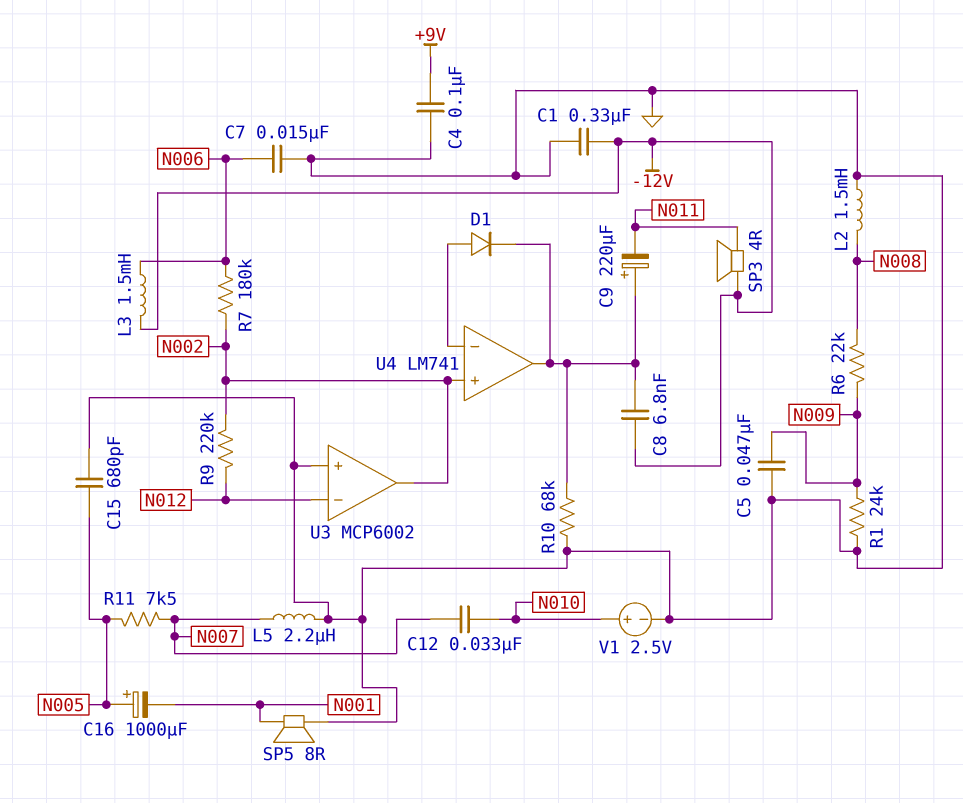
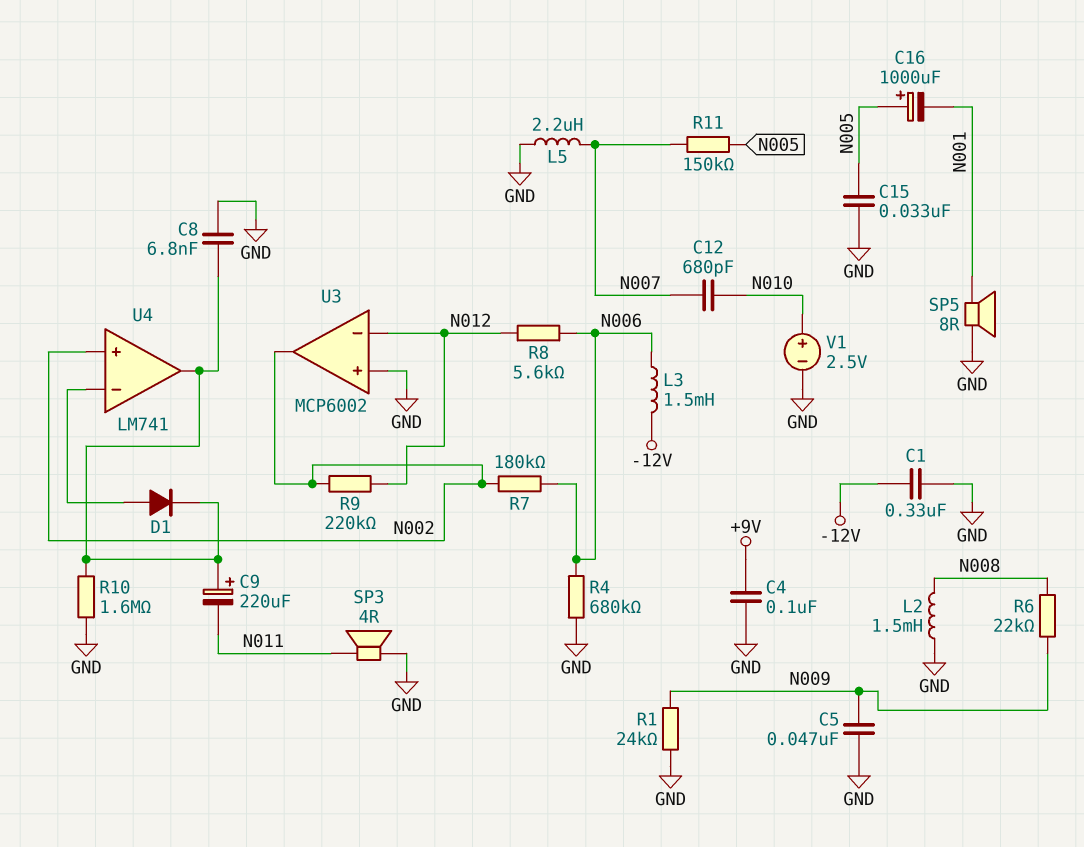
C7: 15nF (GND, N006) -> none
C8: 6.8nF (-12V, U4/out) -> 6.8nF (GND, U4/out)
C12: 33nF (N007, N010) -> 680pF (N007, N010)
C15: 680pF (GND, N005) -> 33nF (GND, N005)
R4: none -> 680k (GND, N006)
R8: none -> 5.6k (N006, N012)
R10: 68k (GND, U4/out) -> 1.6M (GND, U4/out)
R11: 7.5k (N005, N007) -> 150k (N005, N007)
SP3: speaker 4R (-12V, N011) -> speaker 4R (GND, N011)

